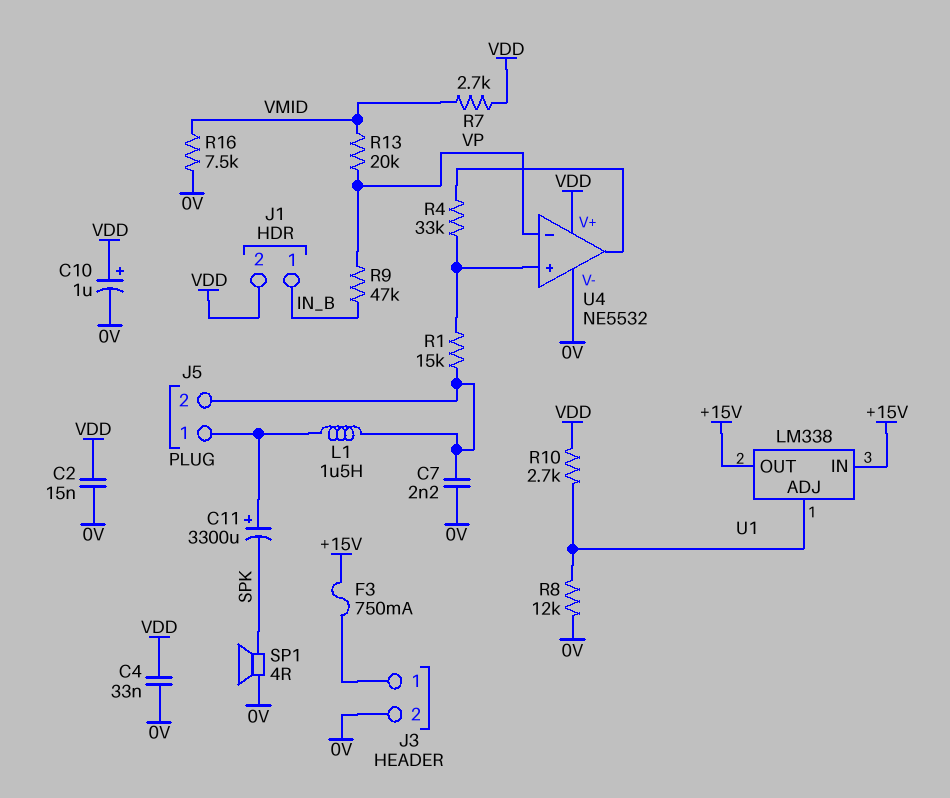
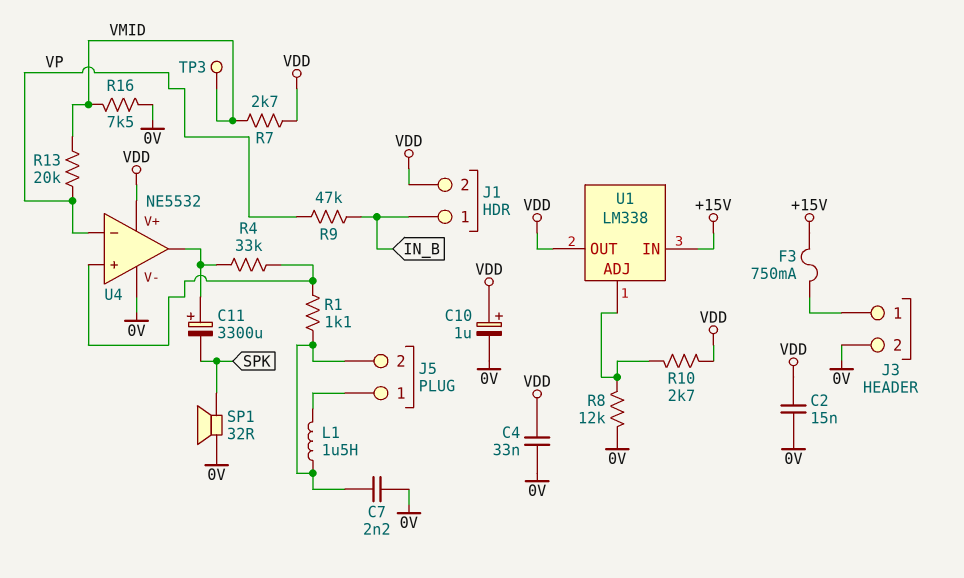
C11: 3300uF (plus J5/1, minus SPK) -> 3300uF (plus U4/out, minus SPK)
R1: 15k (J5/2, U4/in+) -> 1.1k (J5/2, U4/in+)
SP1: speaker 4R (0V, SPK) -> speaker 32R (0V, SPK)
TP3: none -> test point (VMID)
U1 pin OUT: +15V -> VDD

